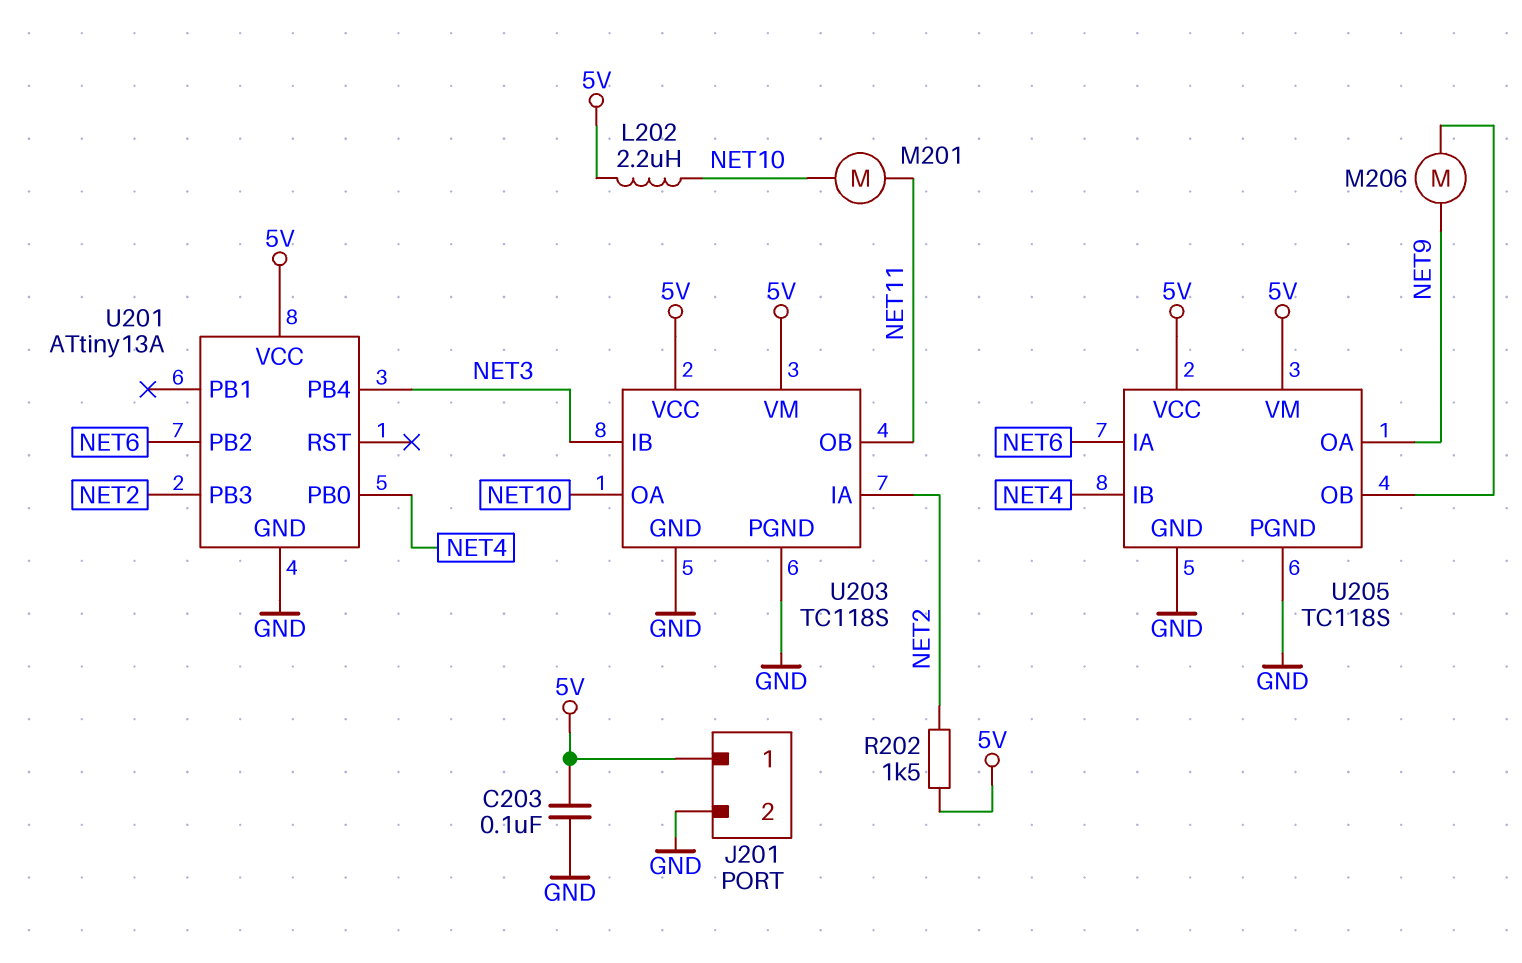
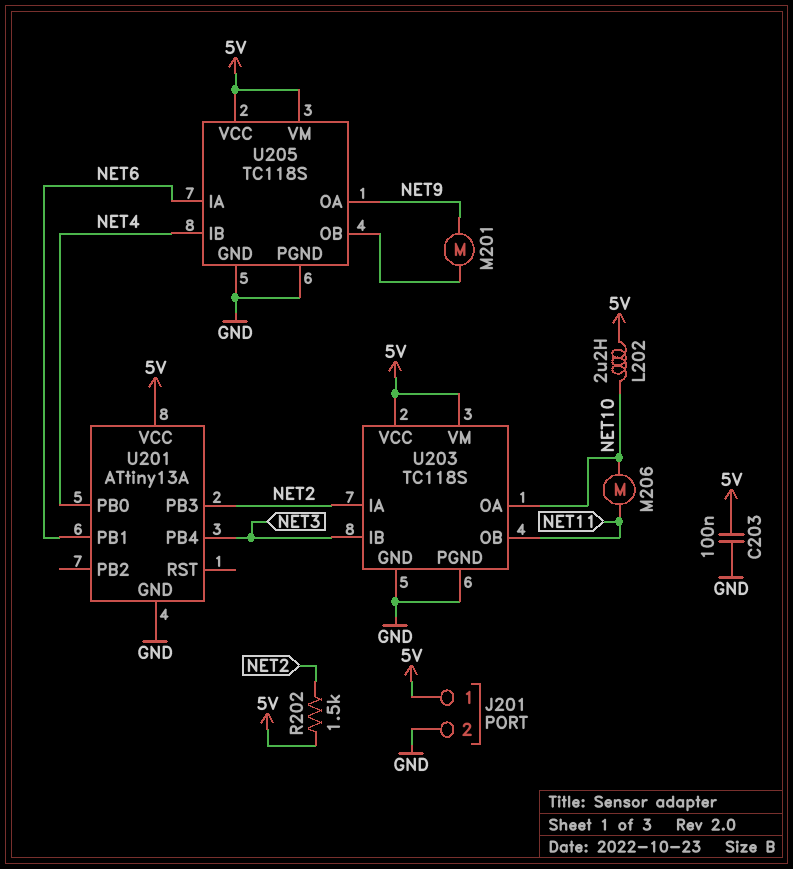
M201: motor (NET10, NET11) -> motor (NET9, U205/OB)
M206: motor (NET9, U205/OB) -> motor (NET10, NET11)
U201 pin PB1: none -> NET6
U201 pin PB2: NET6 -> none

